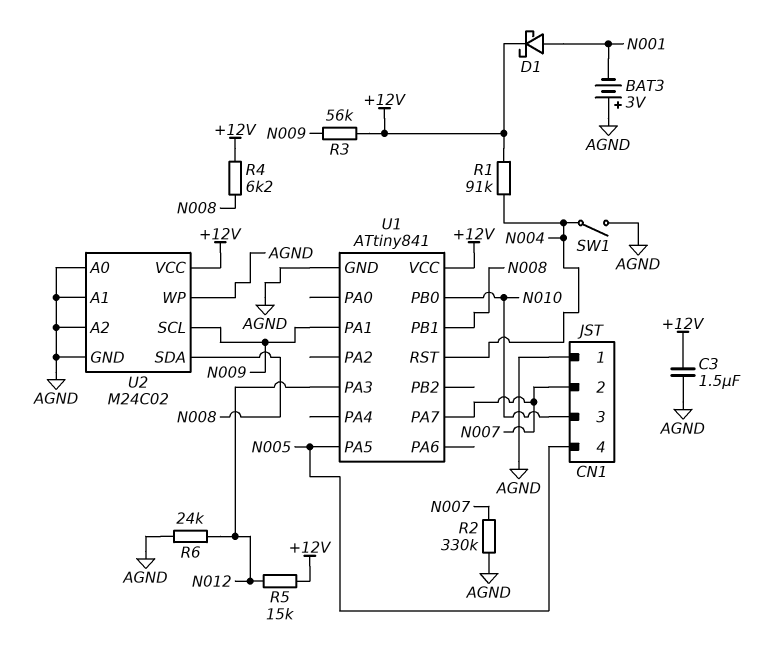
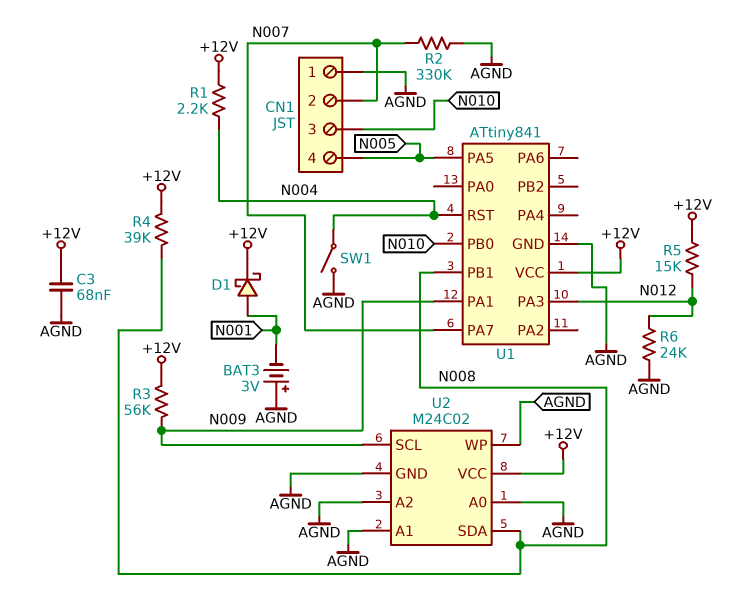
C3: 1.5uF (+12V, AGND) -> 68nF (+12V, AGND)
R1: 91k (+12V, N004) -> 2.2k (+12V, N004)
R4: 6.2k (+12V, N008) -> 39k (+12V, N008)

